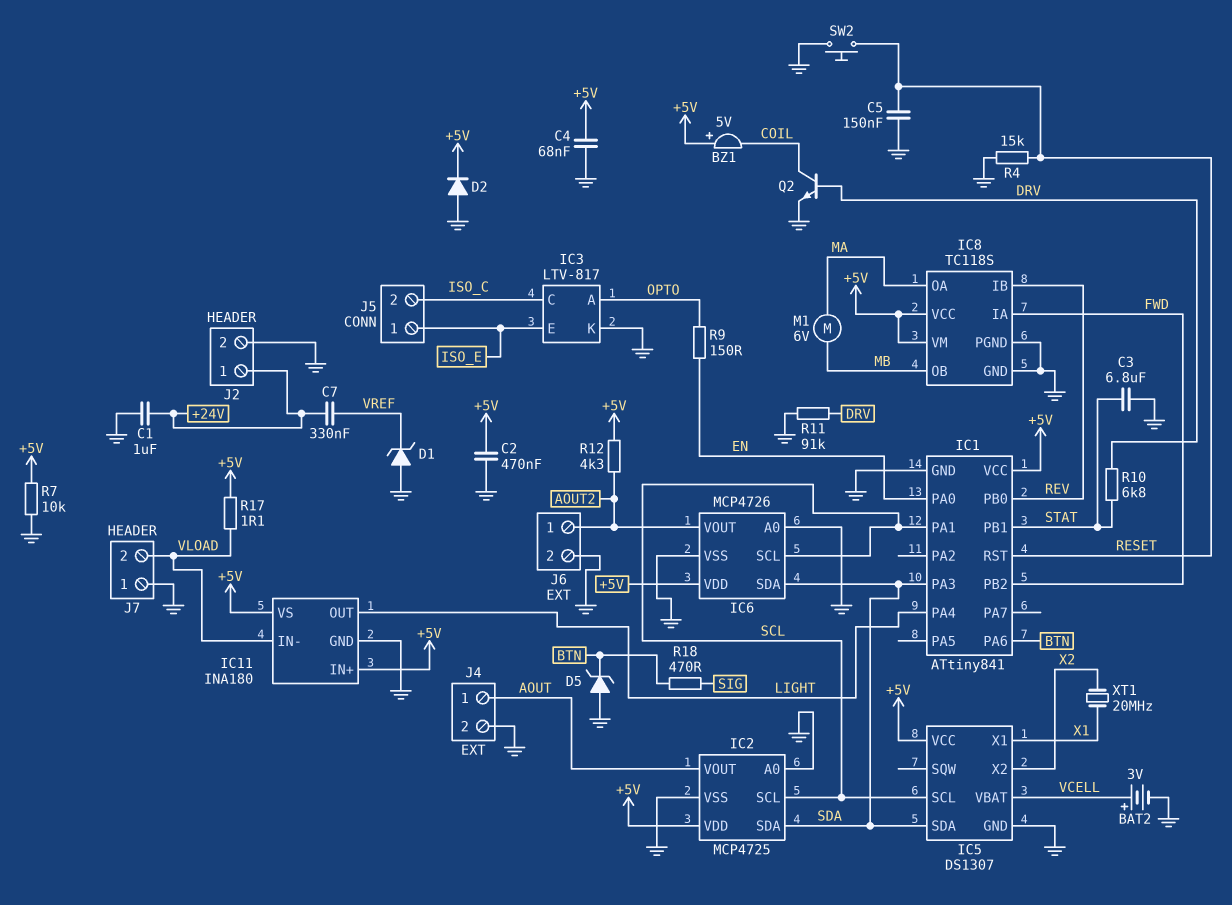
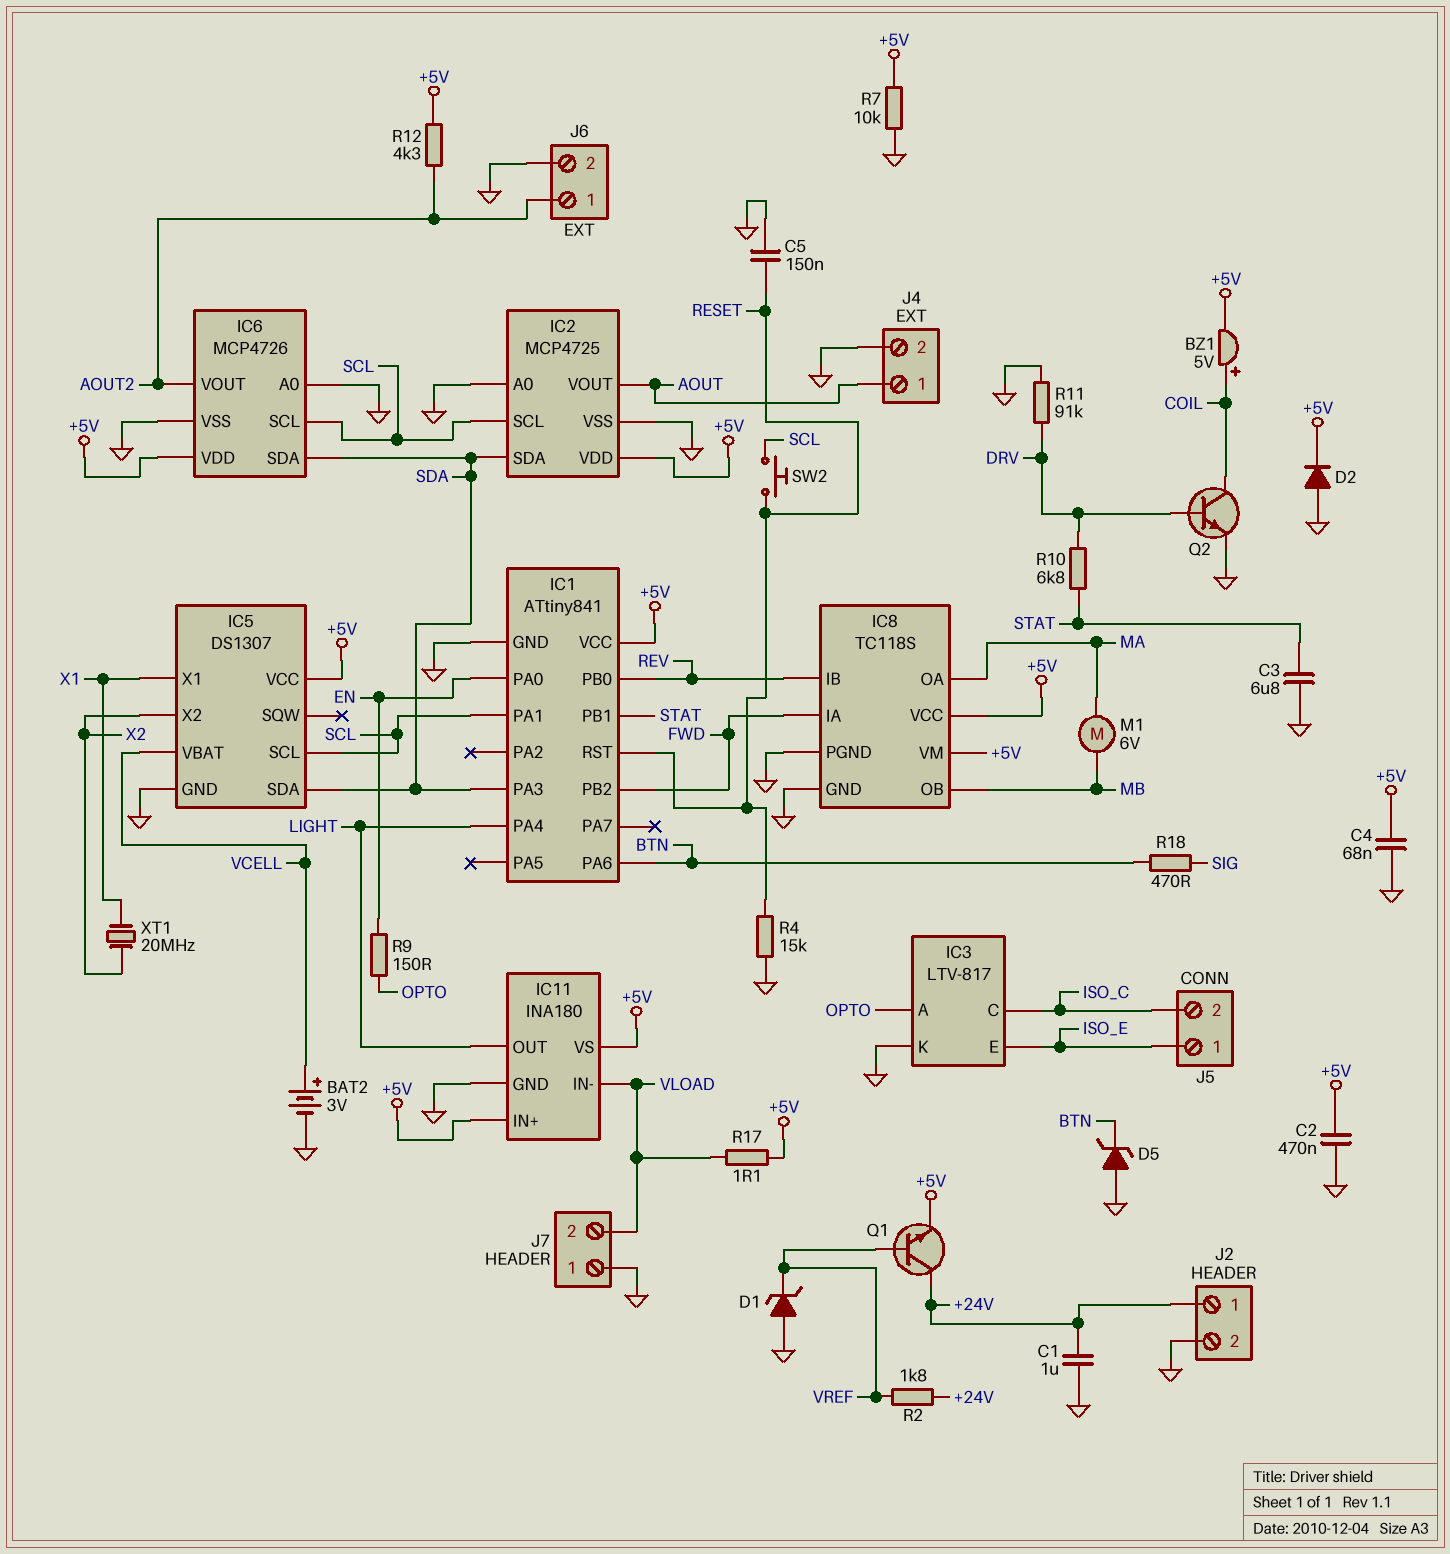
BZ1: buzzer 5V (plus +5V, minus COIL) -> buzzer 5V (plus COIL, minus +5V)
C7: 330nF (+24V, VREF) -> none
Q1: none -> NPN (B VREF, C +24V, E +5V)
R2: none -> 1.8k (+24V, VREF)
SW2: button (GND, RESET) -> button (RESET, SCL)

